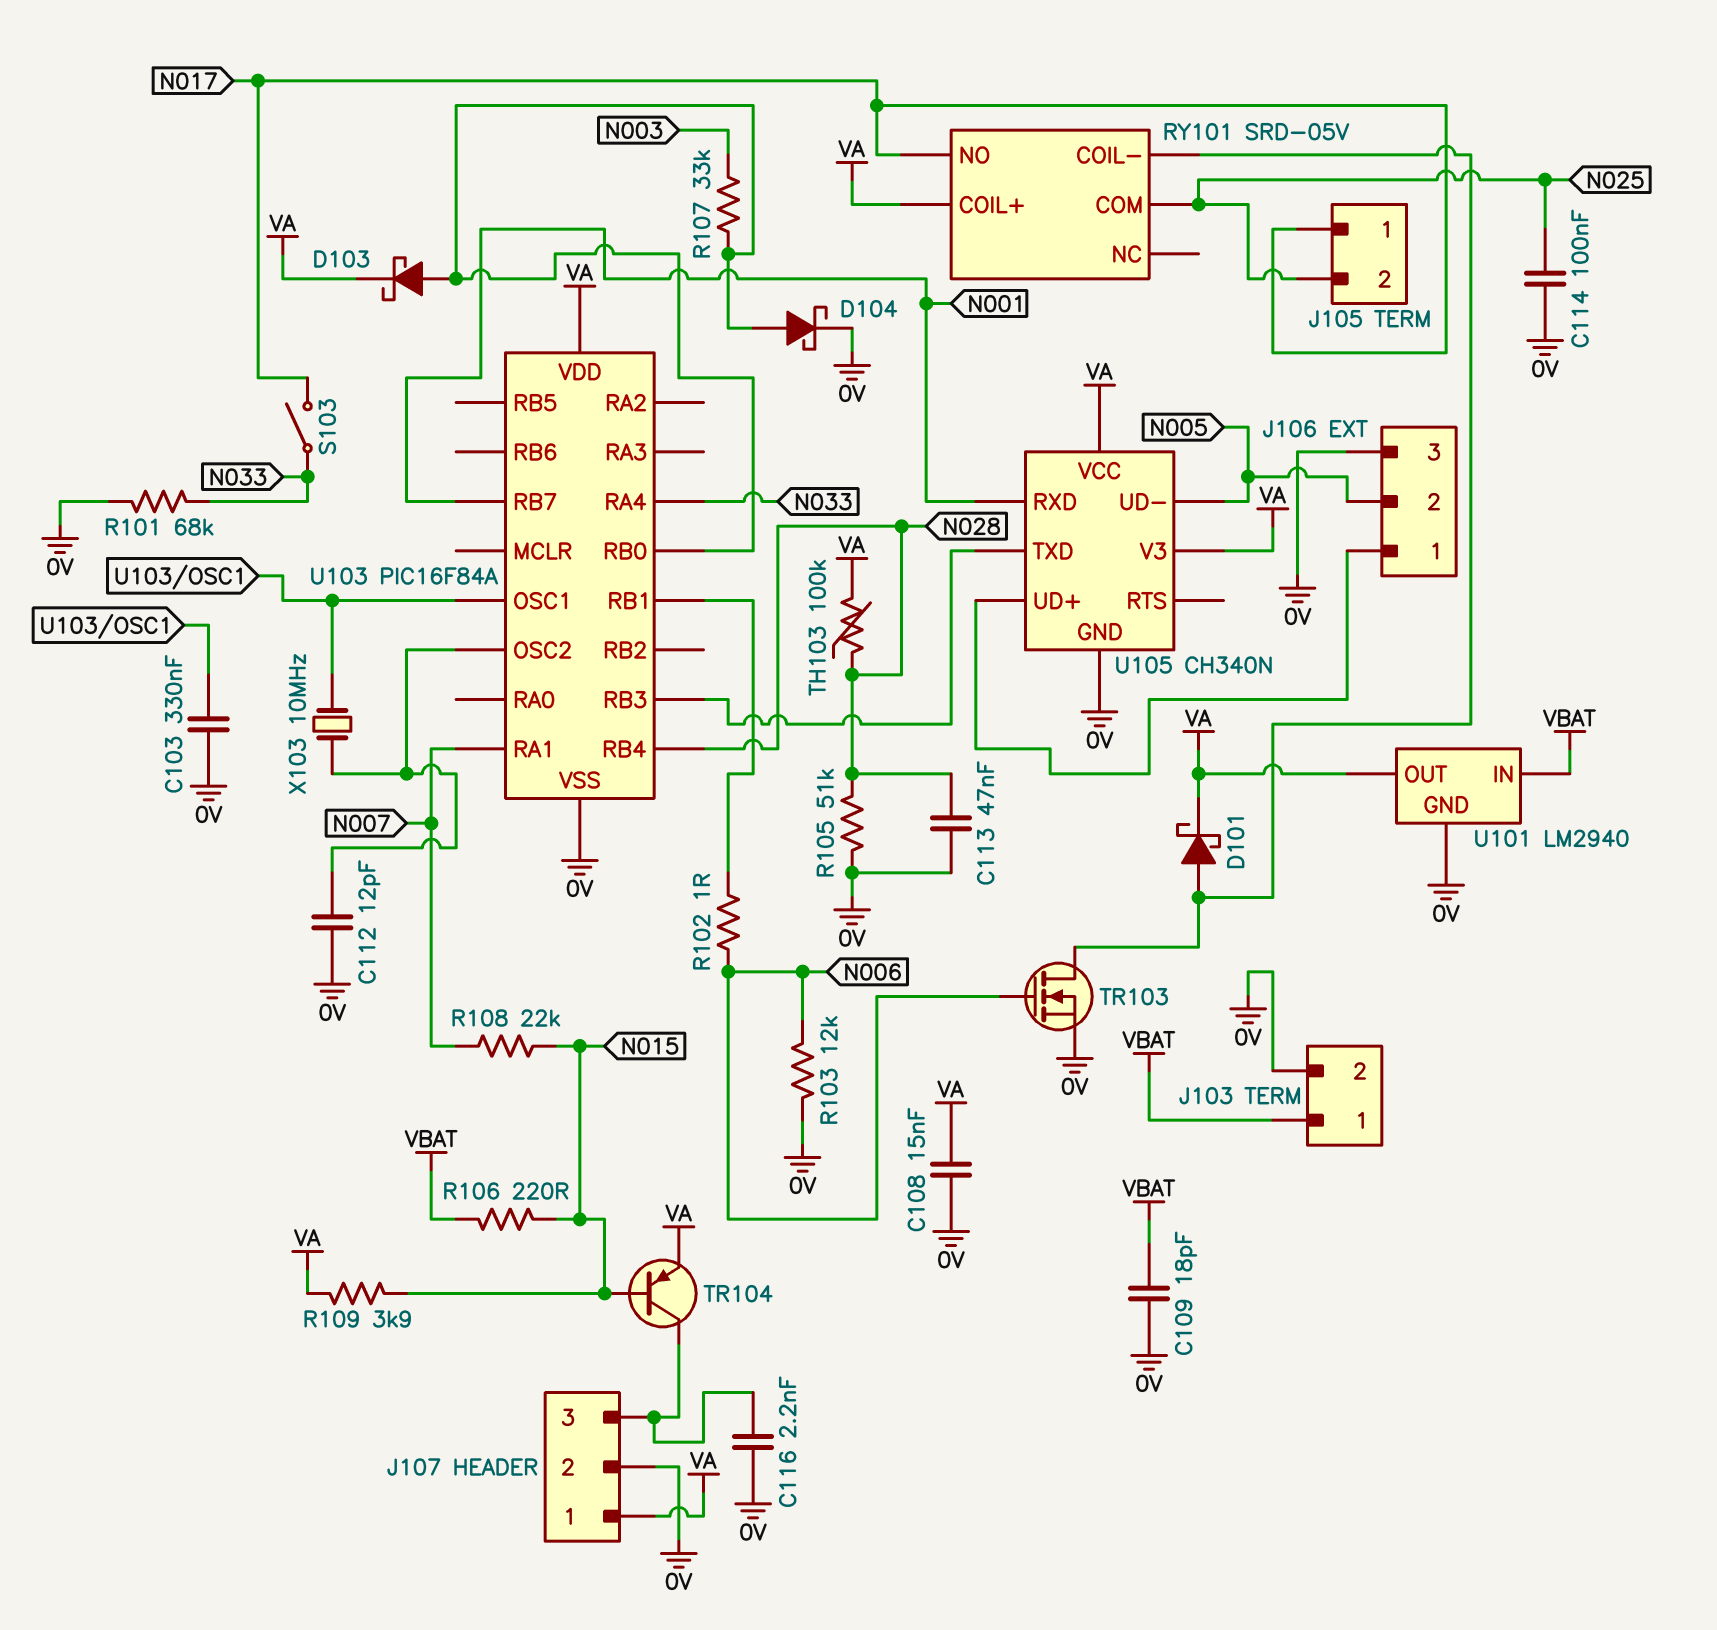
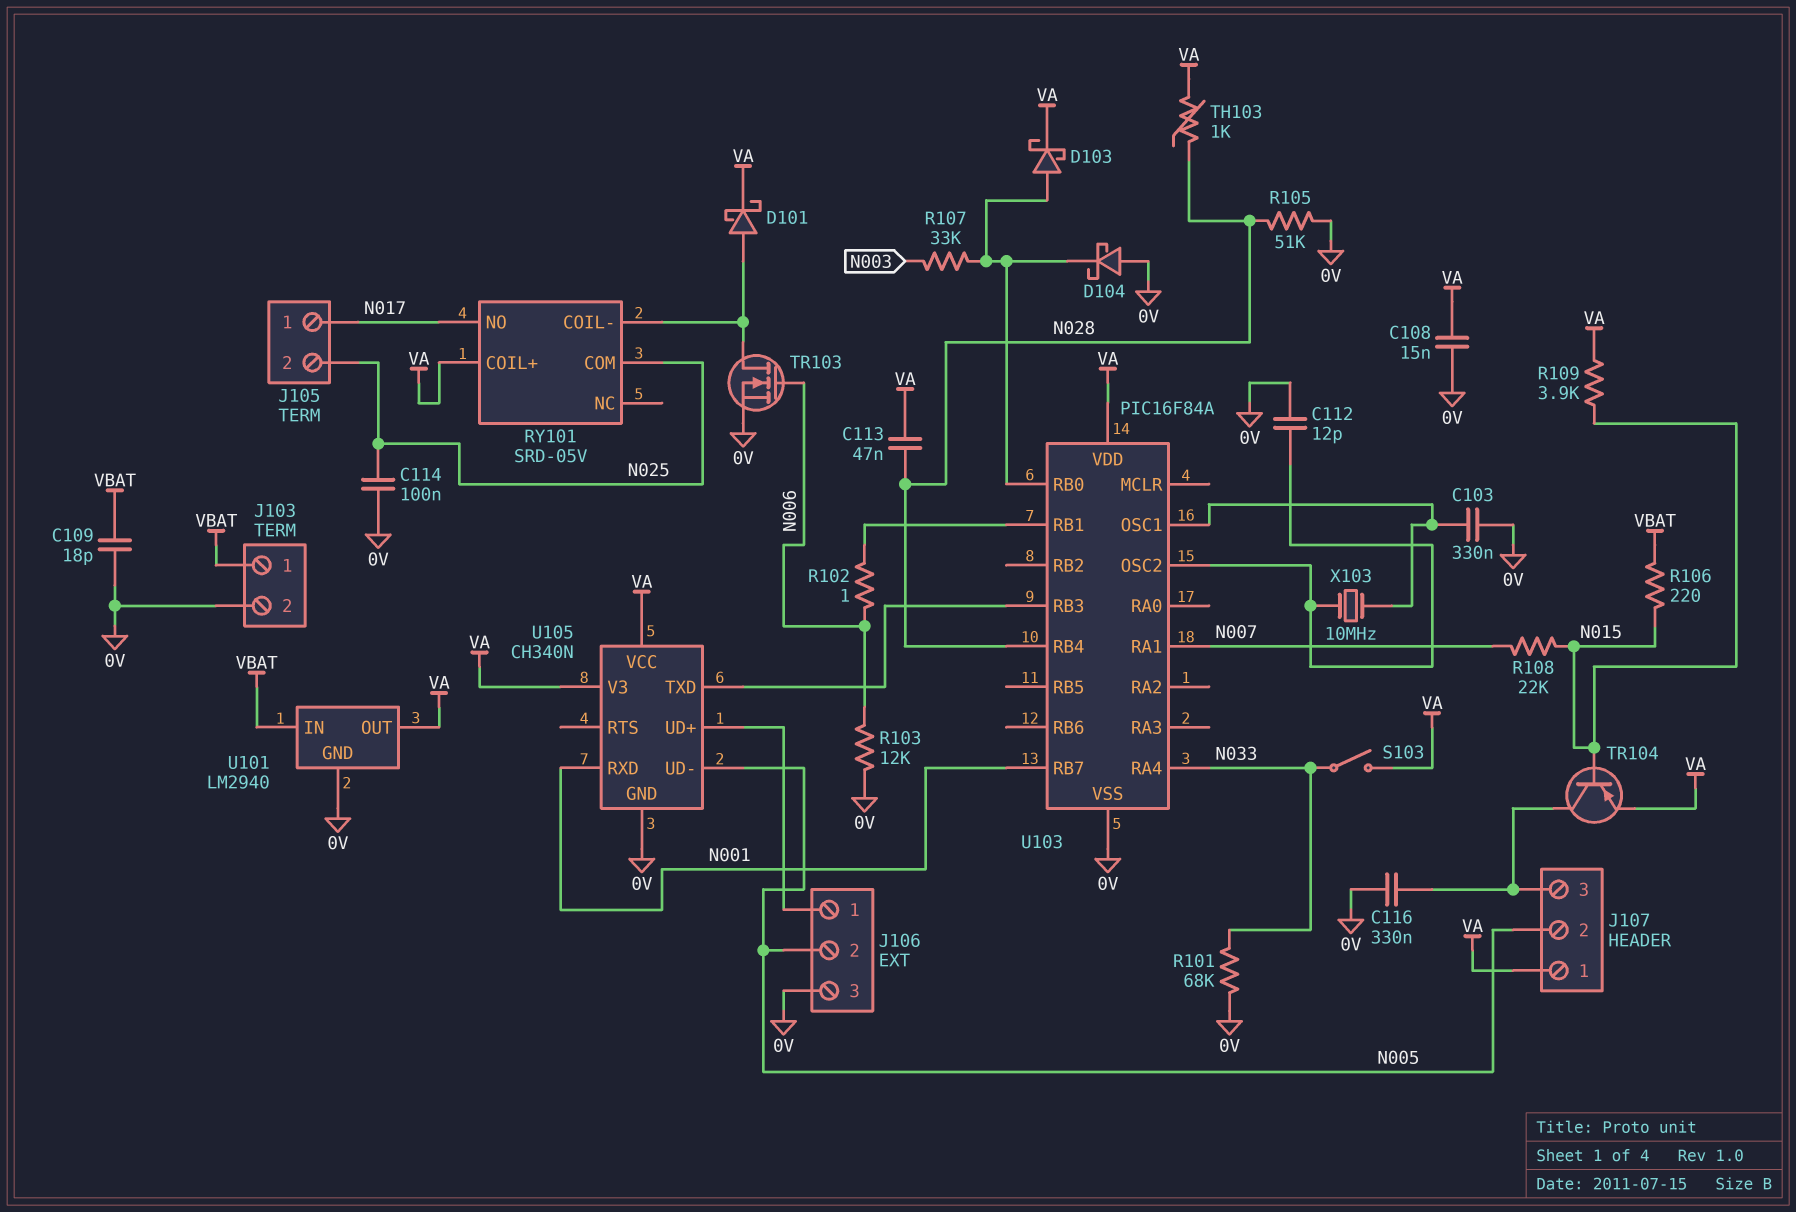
C113: 47nF (0V, N028) -> 47nF (N028, VA)
C116: 2.2nF (0V, J107/3) -> 330nF (0V, J107/3)
D104: schottky (A U103/RB0, K 0V) -> schottky (A 0V, K U103/RB0)
J107 pin 2: 0V -> N005
S103: switch (N017, N033) -> switch (N033, VA)
TH103: 100k (N028, VA) -> 1k (N028, VA)

